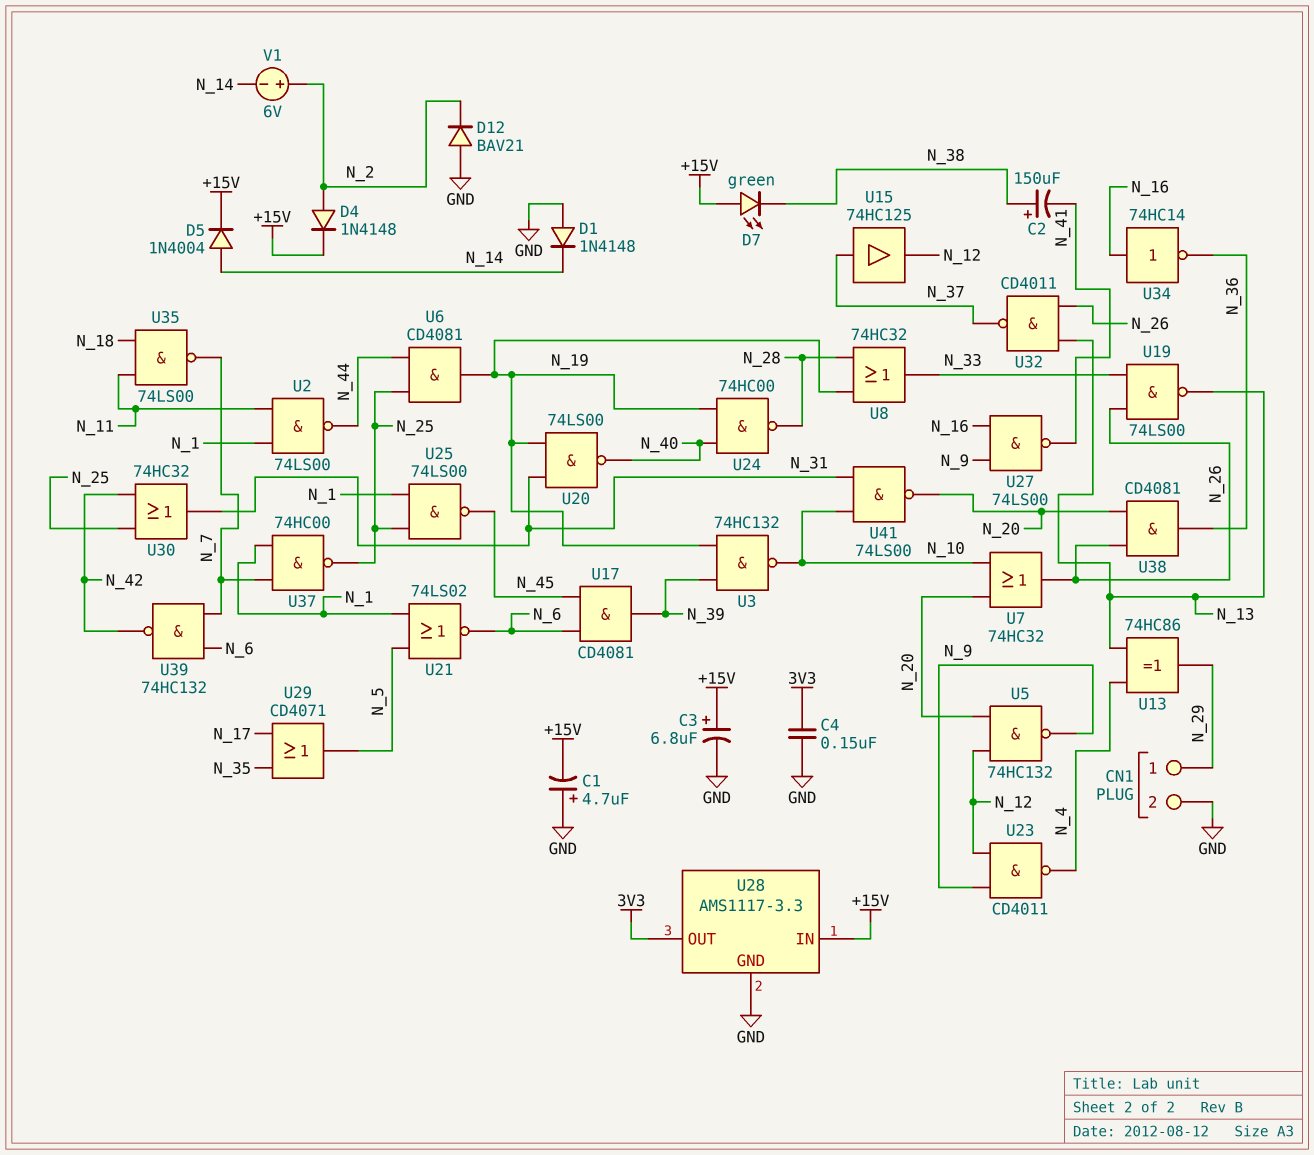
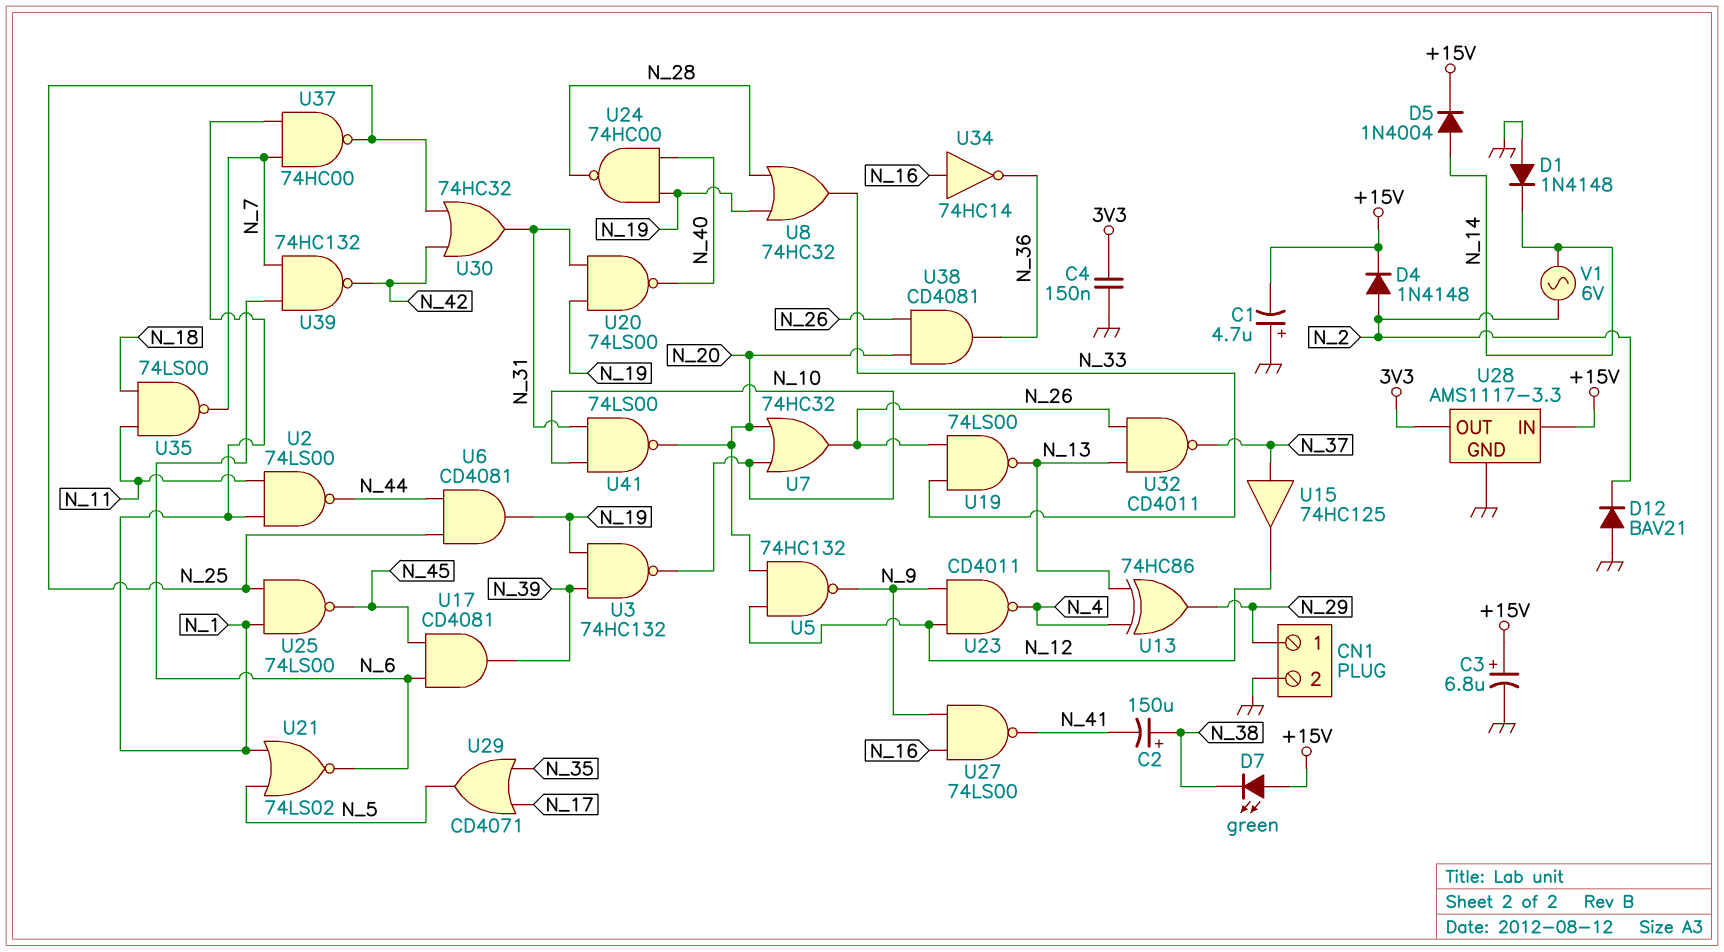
V1: 6V (plus N_2, minus N_14) -> AC 6V (N_2, N_14)

